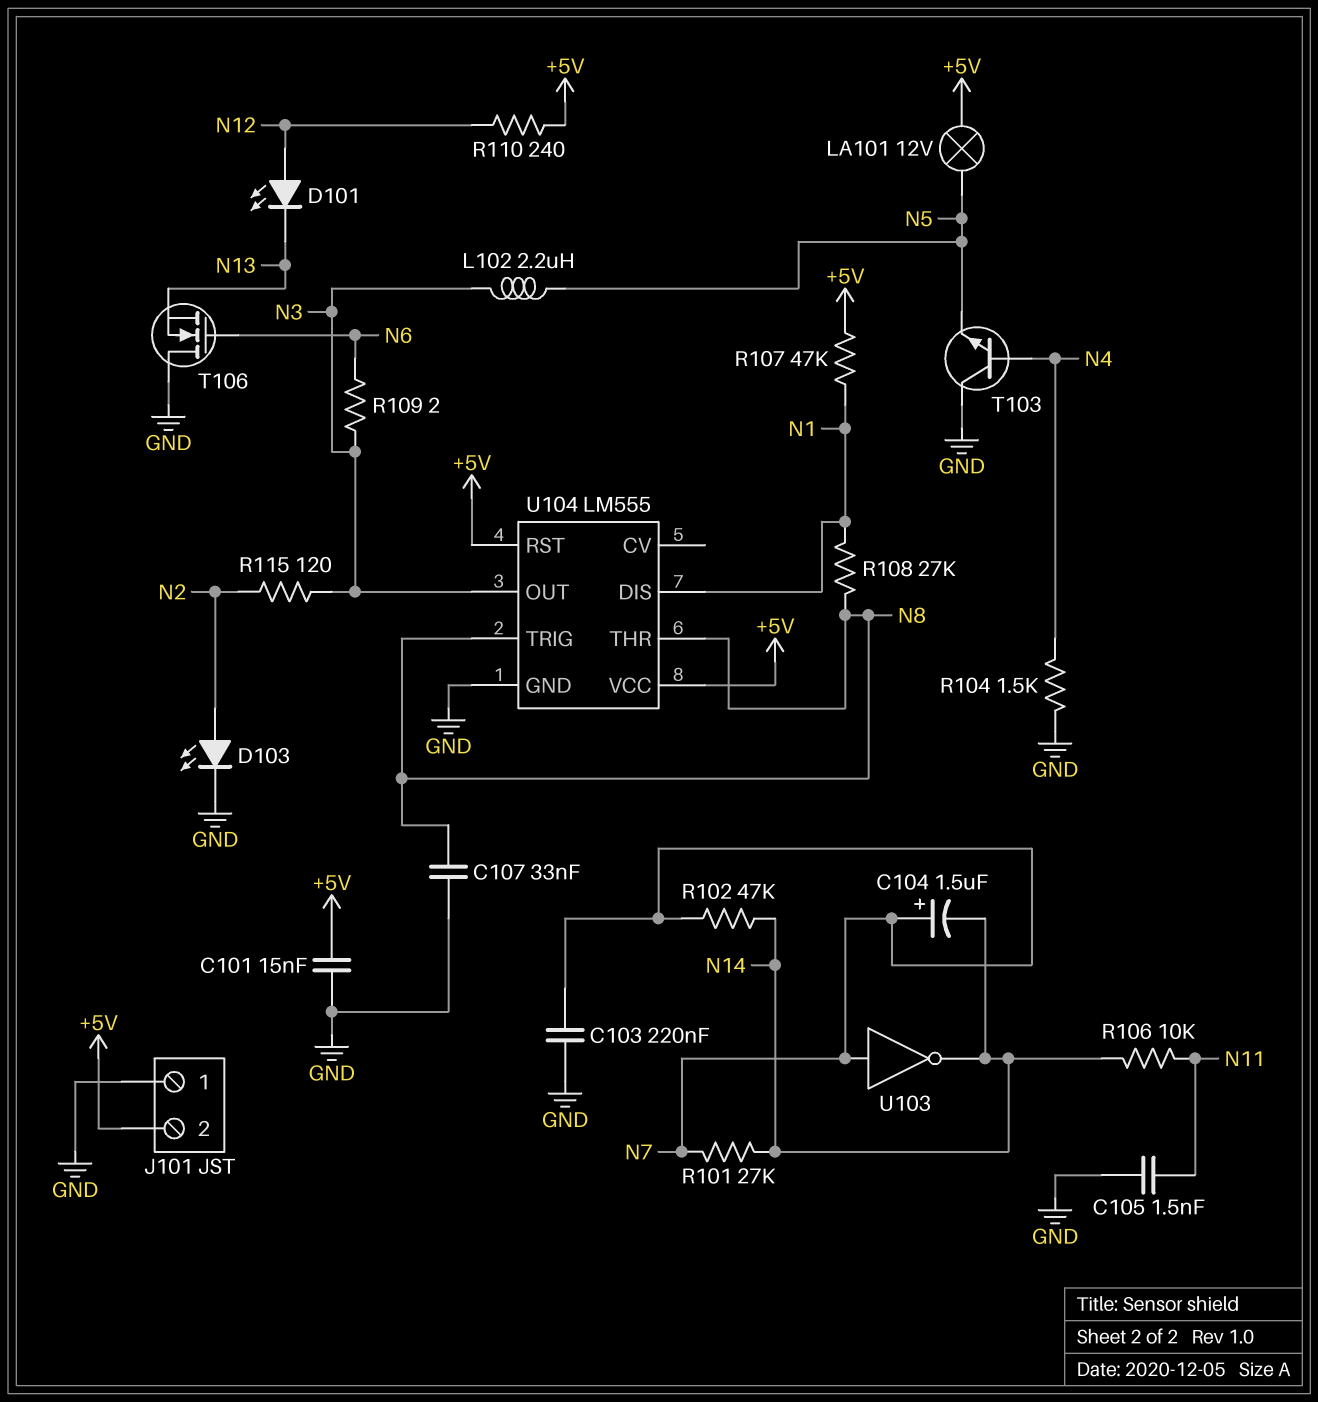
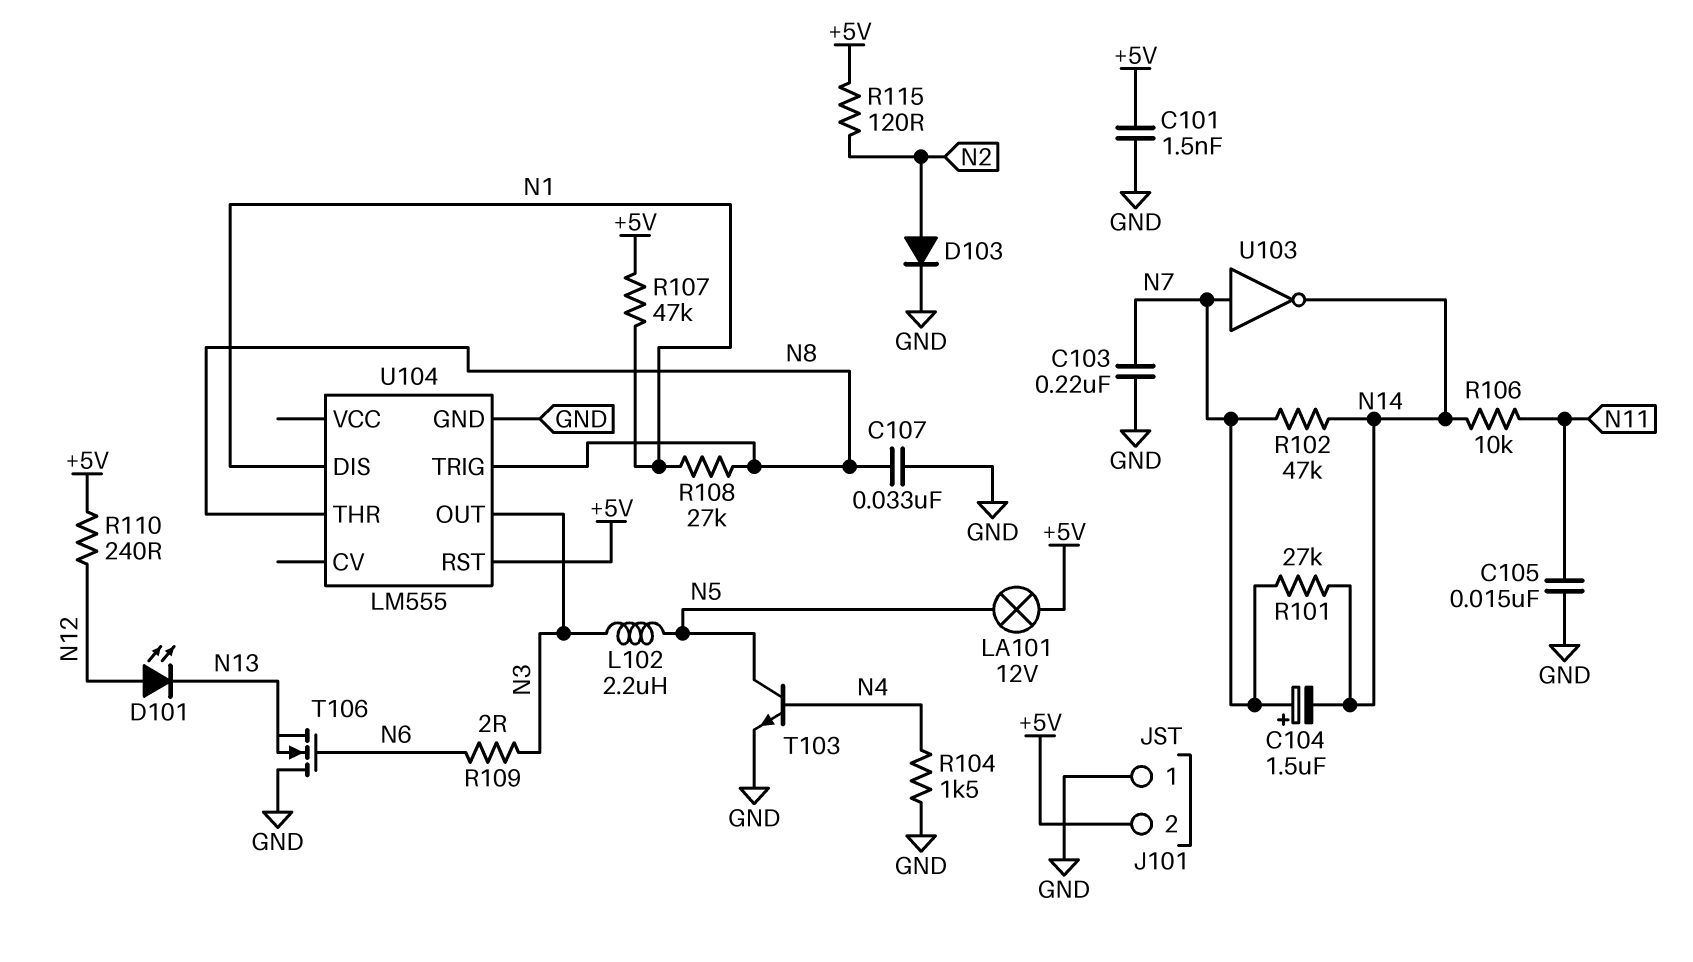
C101: 15nF (+5V, GND) -> 1.5nF (+5V, GND)
C105: 1.5nF (GND, N11) -> 15nF (GND, N11)
D103: LED (A N2, K GND) -> diode (A N2, K GND)
R115: 120 (N2, N3) -> 120 (+5V, N2)
T103: NPN (B N4, C GND, E N5) -> NPN (B N4, C N5, E GND)
U104 pin VCC: +5V -> none

